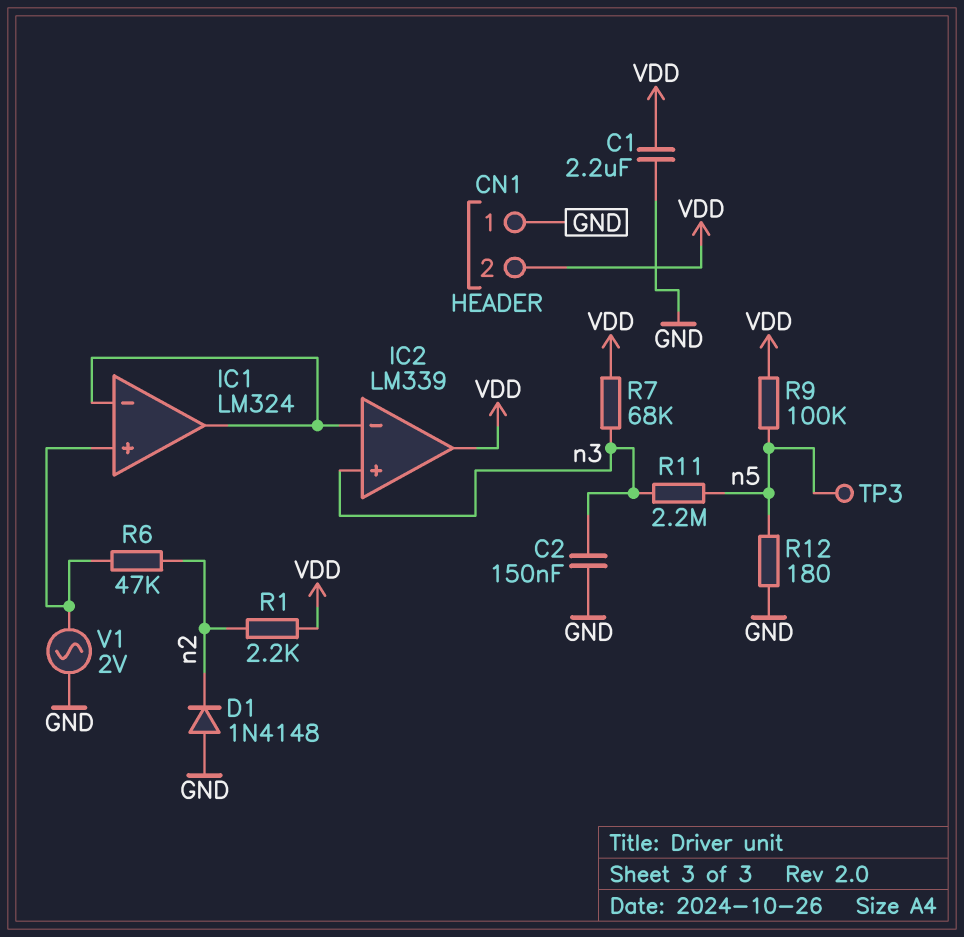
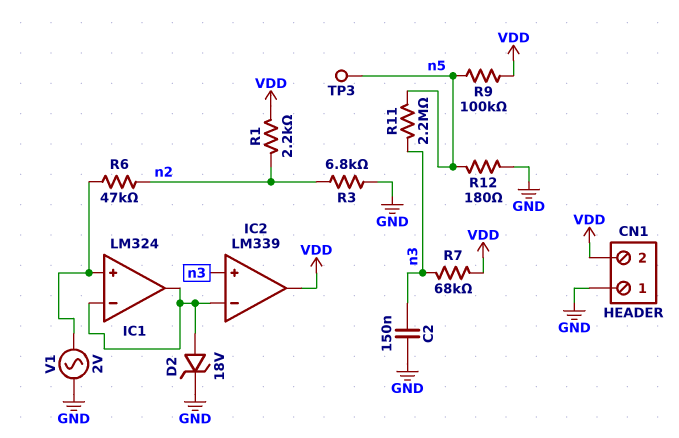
C1: 2.2uF (GND, VDD) -> none
D1: diode 1N4148 (A GND, K n2) -> none
D2: none -> zener 18V (A IC1/in-, K GND)
R3: none -> 6.8k (GND, n2)

